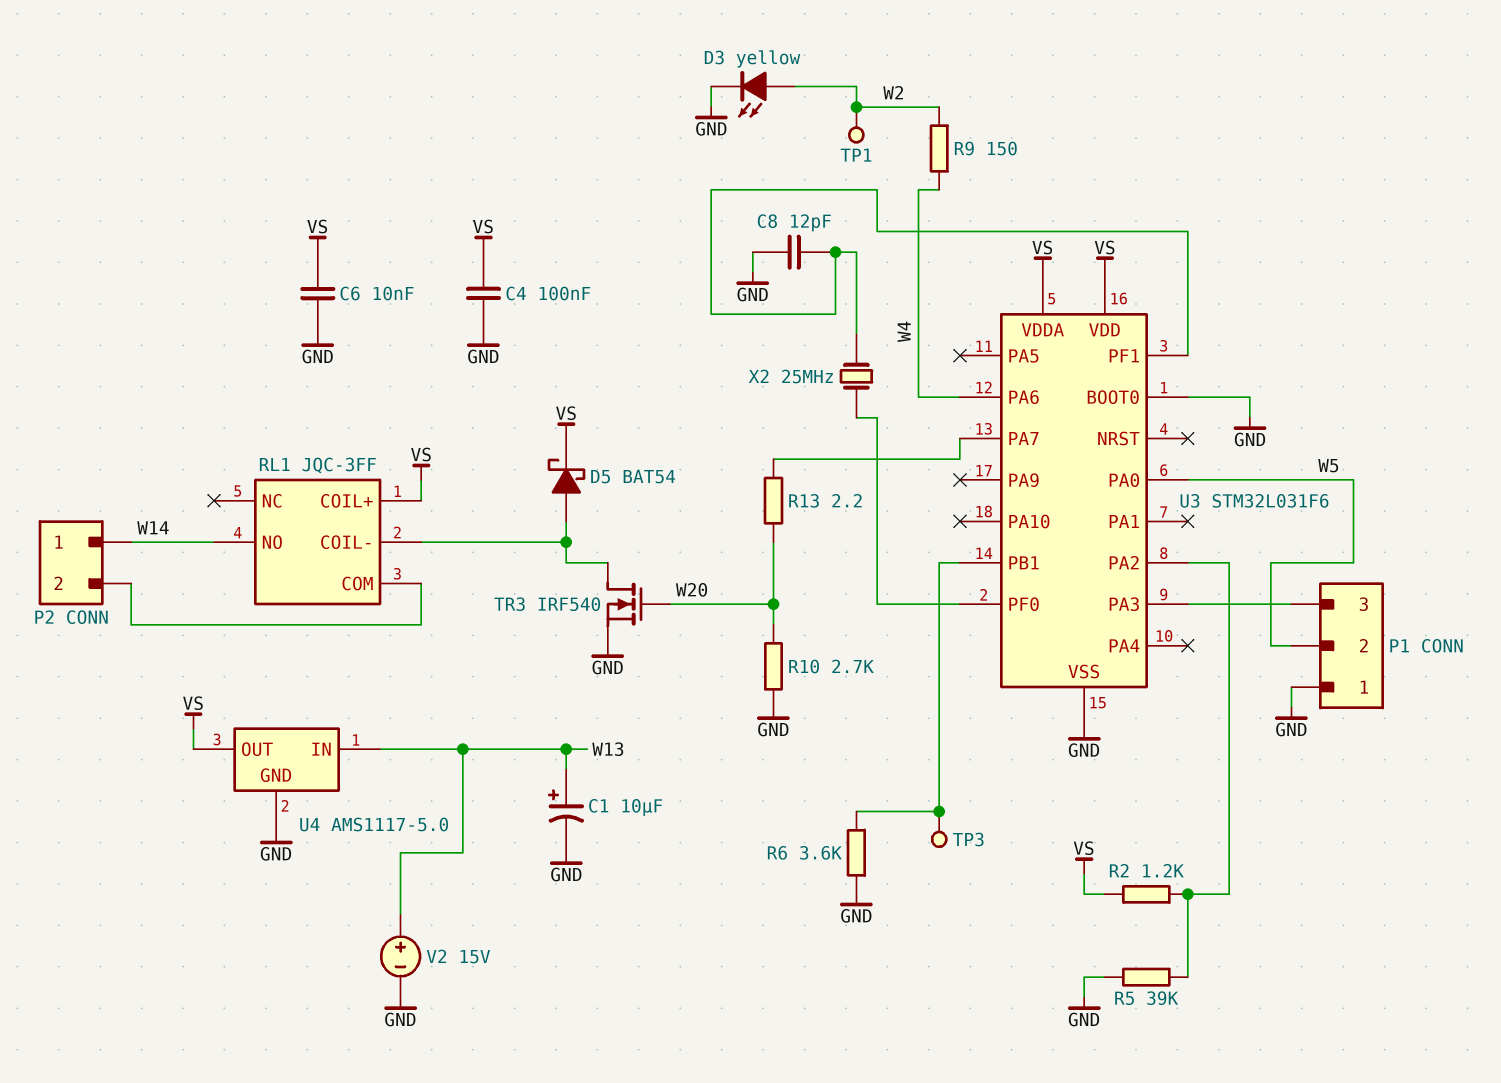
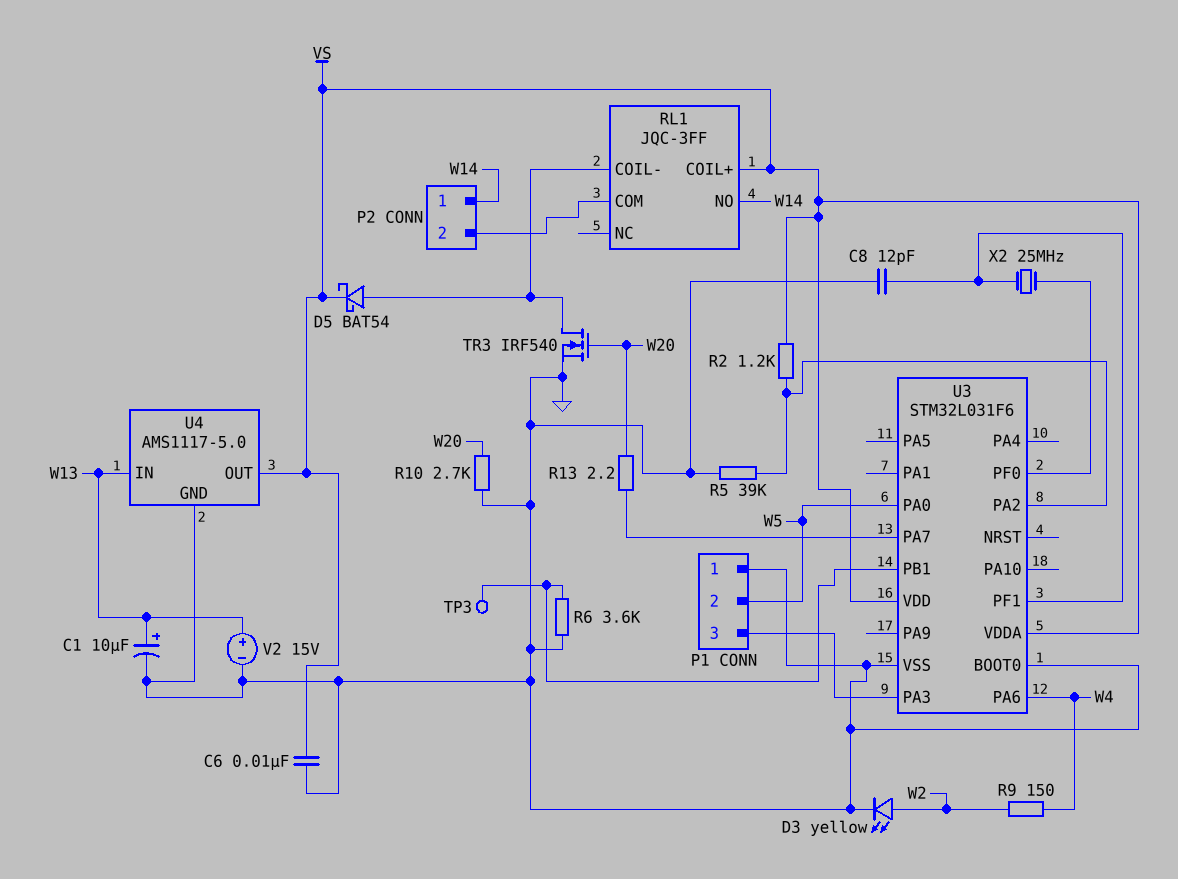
C4: 100nF (GND, VS) -> none
TP1: test point (W2) -> none

